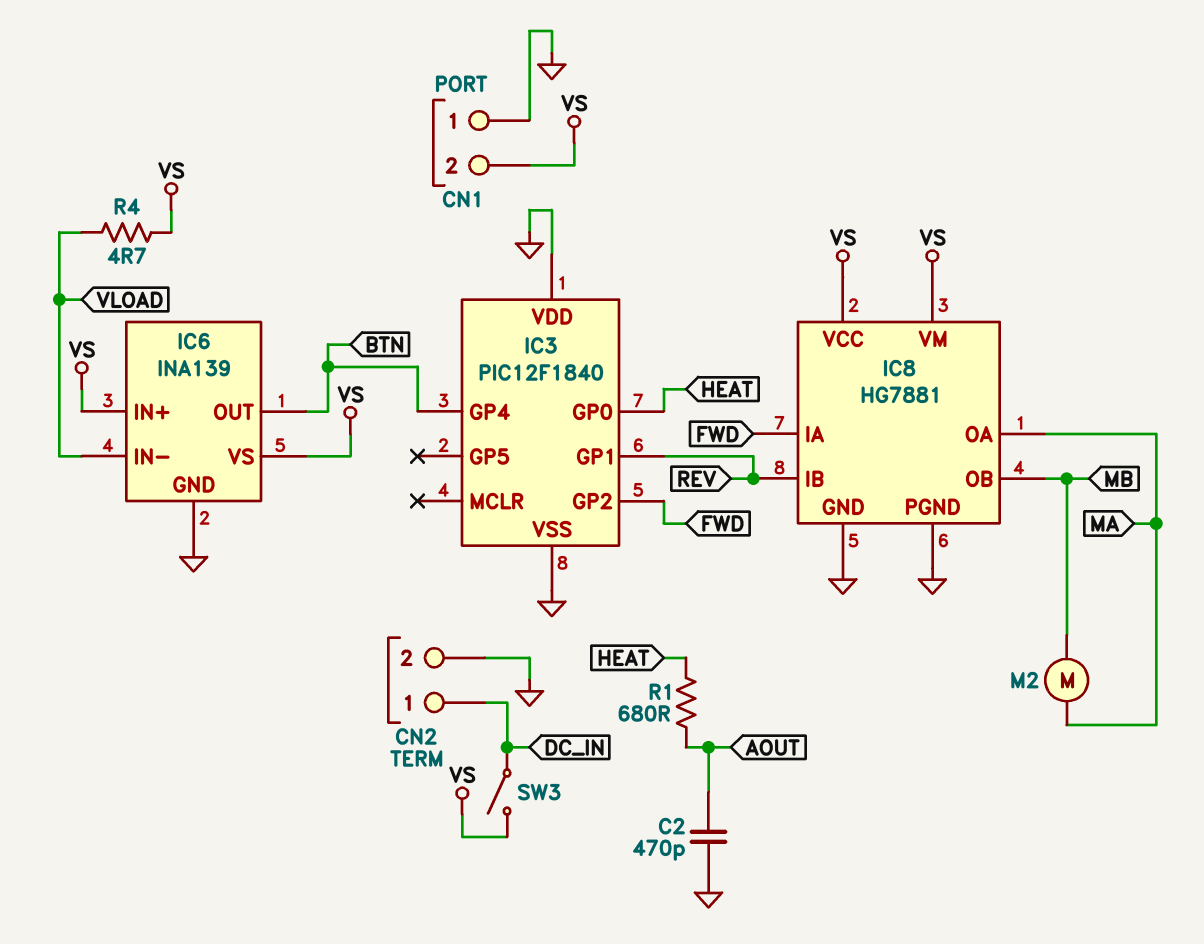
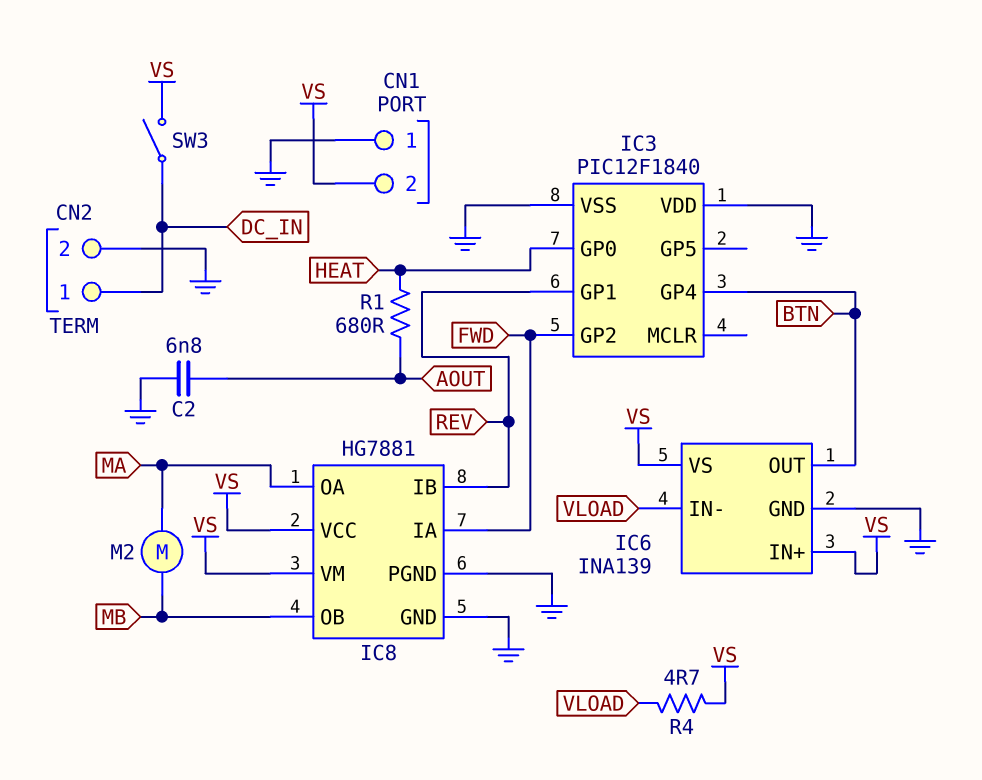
C2: 470pF (AOUT, GND) -> 6.8nF (AOUT, GND)

